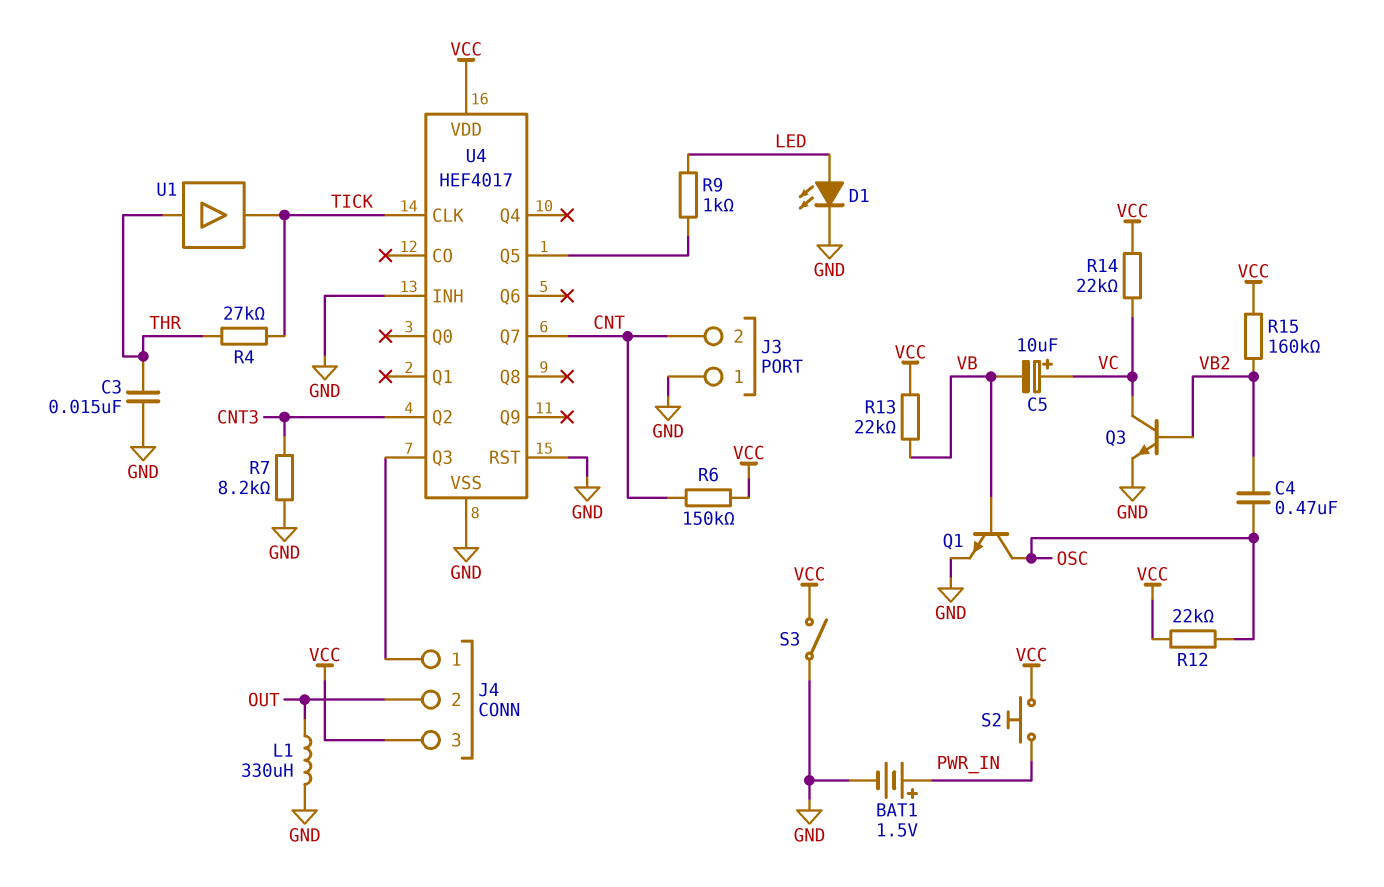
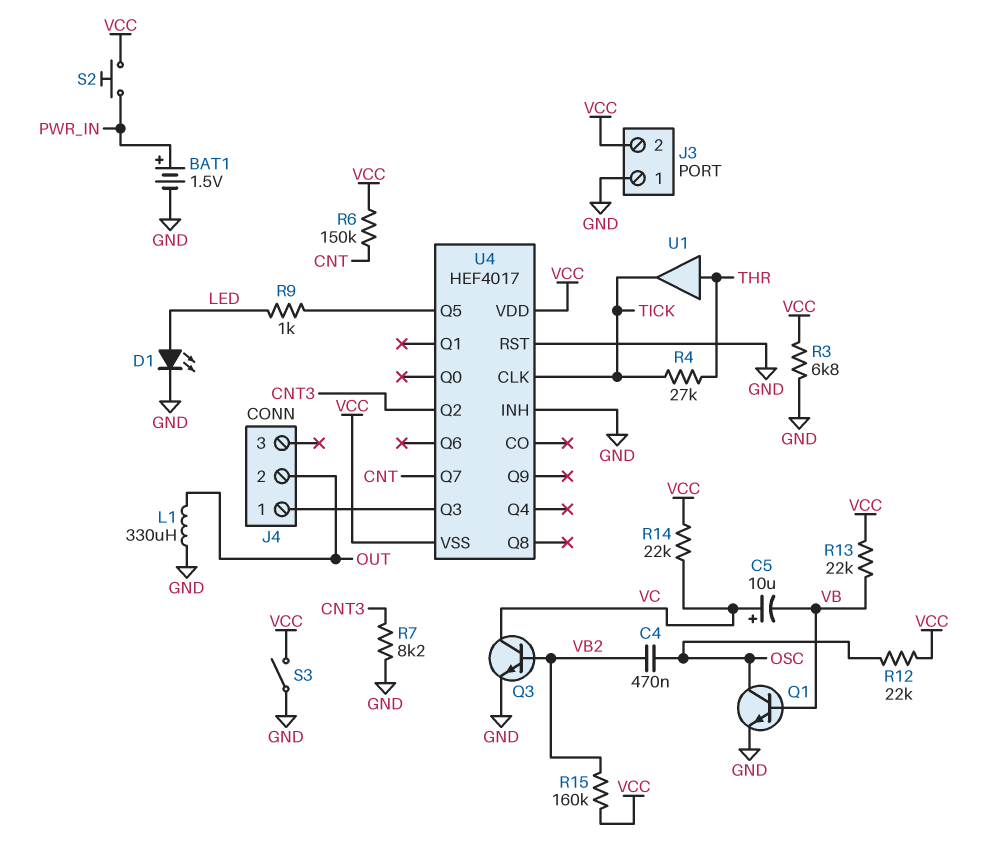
C3: 15nF (GND, THR) -> none
J3 pin 2: CNT -> VCC
J4 pin 3: VCC -> none
R3: none -> 6.8k (GND, VCC)
U4 pin VSS: GND -> VCC

